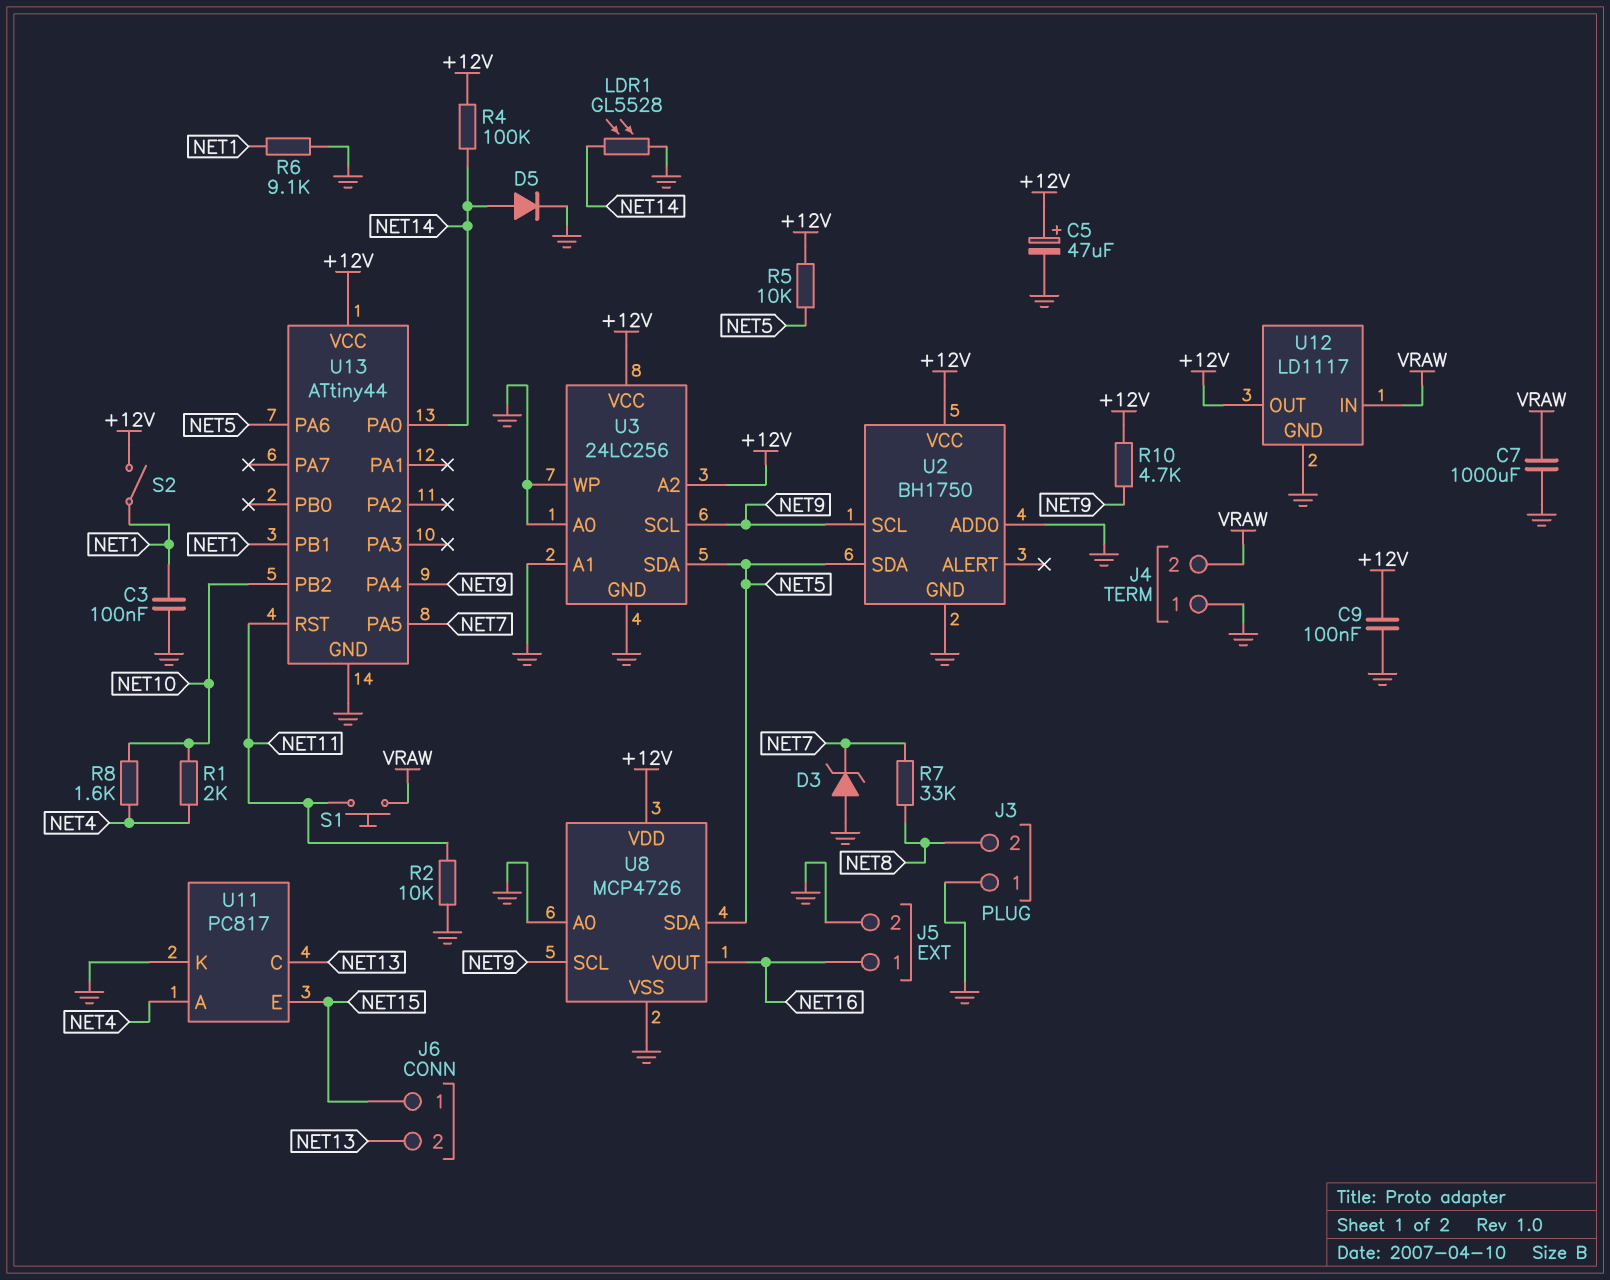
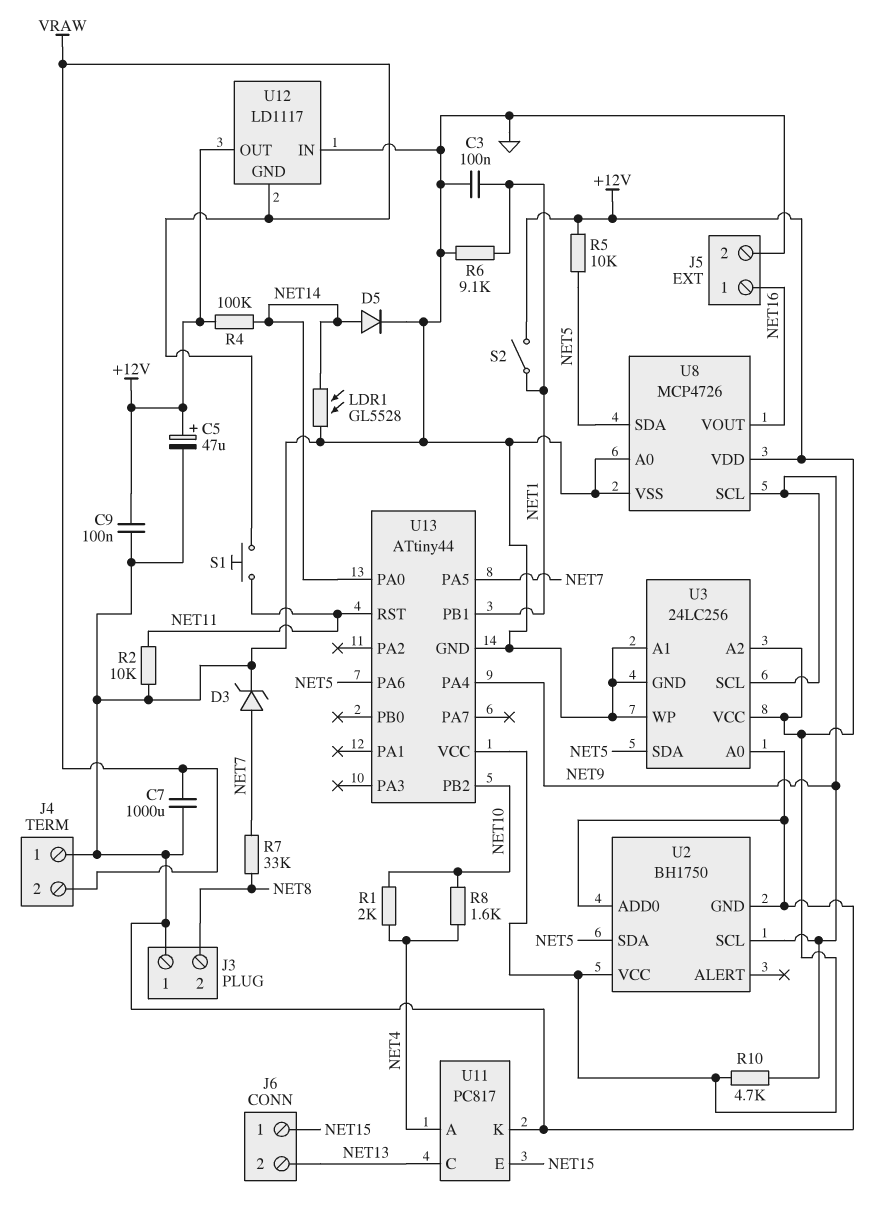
D3: zener (A GND, K NET7) -> zener (A NET7, K GND)
U12 pin GND: GND -> VRAW
U12 pin IN: VRAW -> GND

